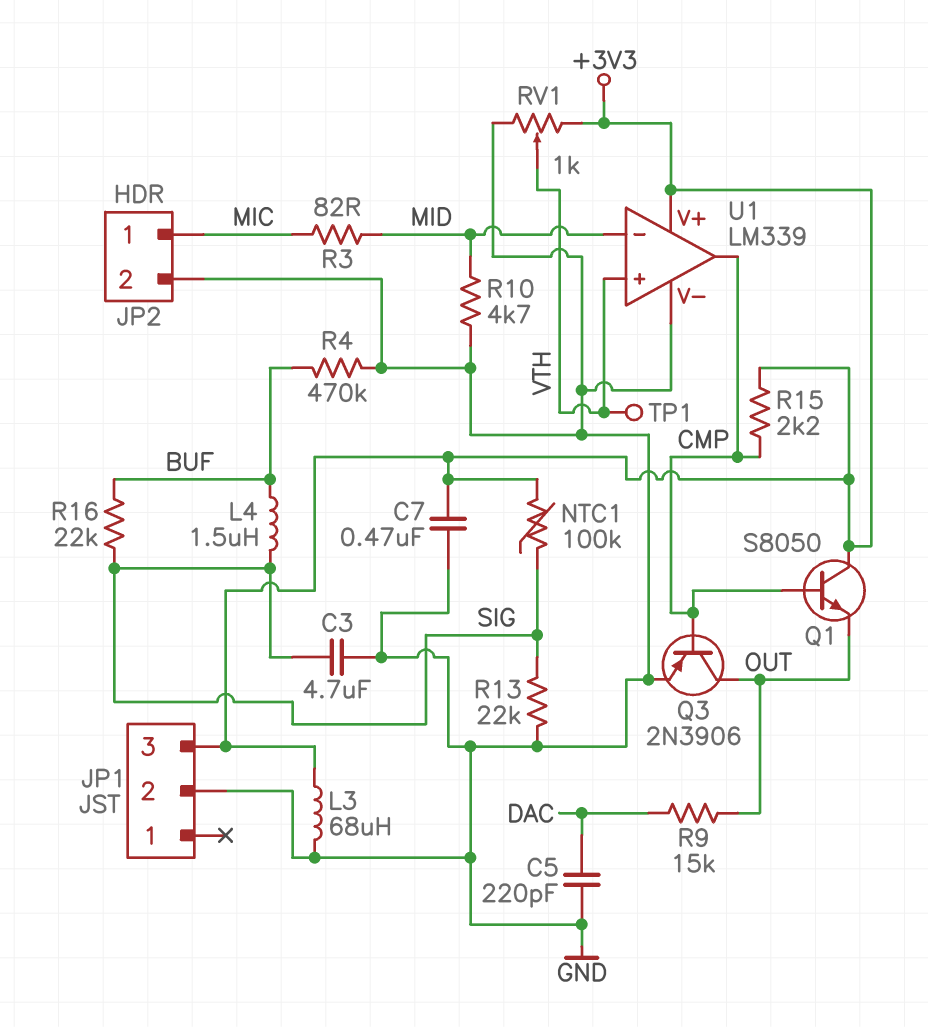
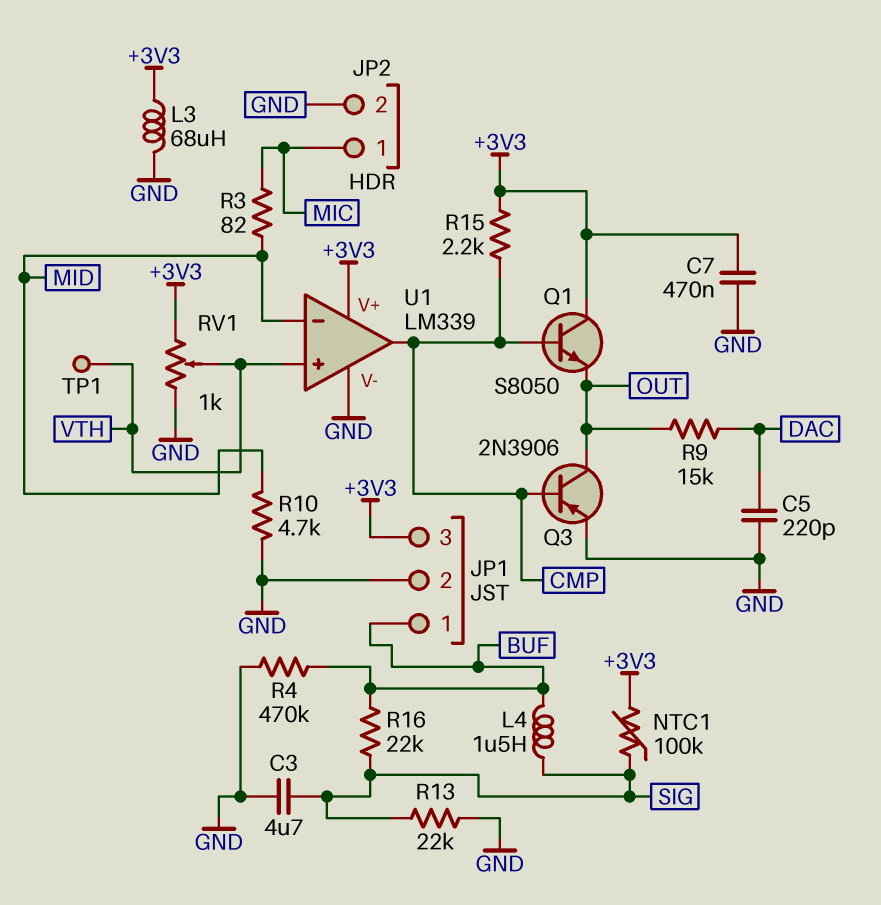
JP1 pin 1: none -> BUF

